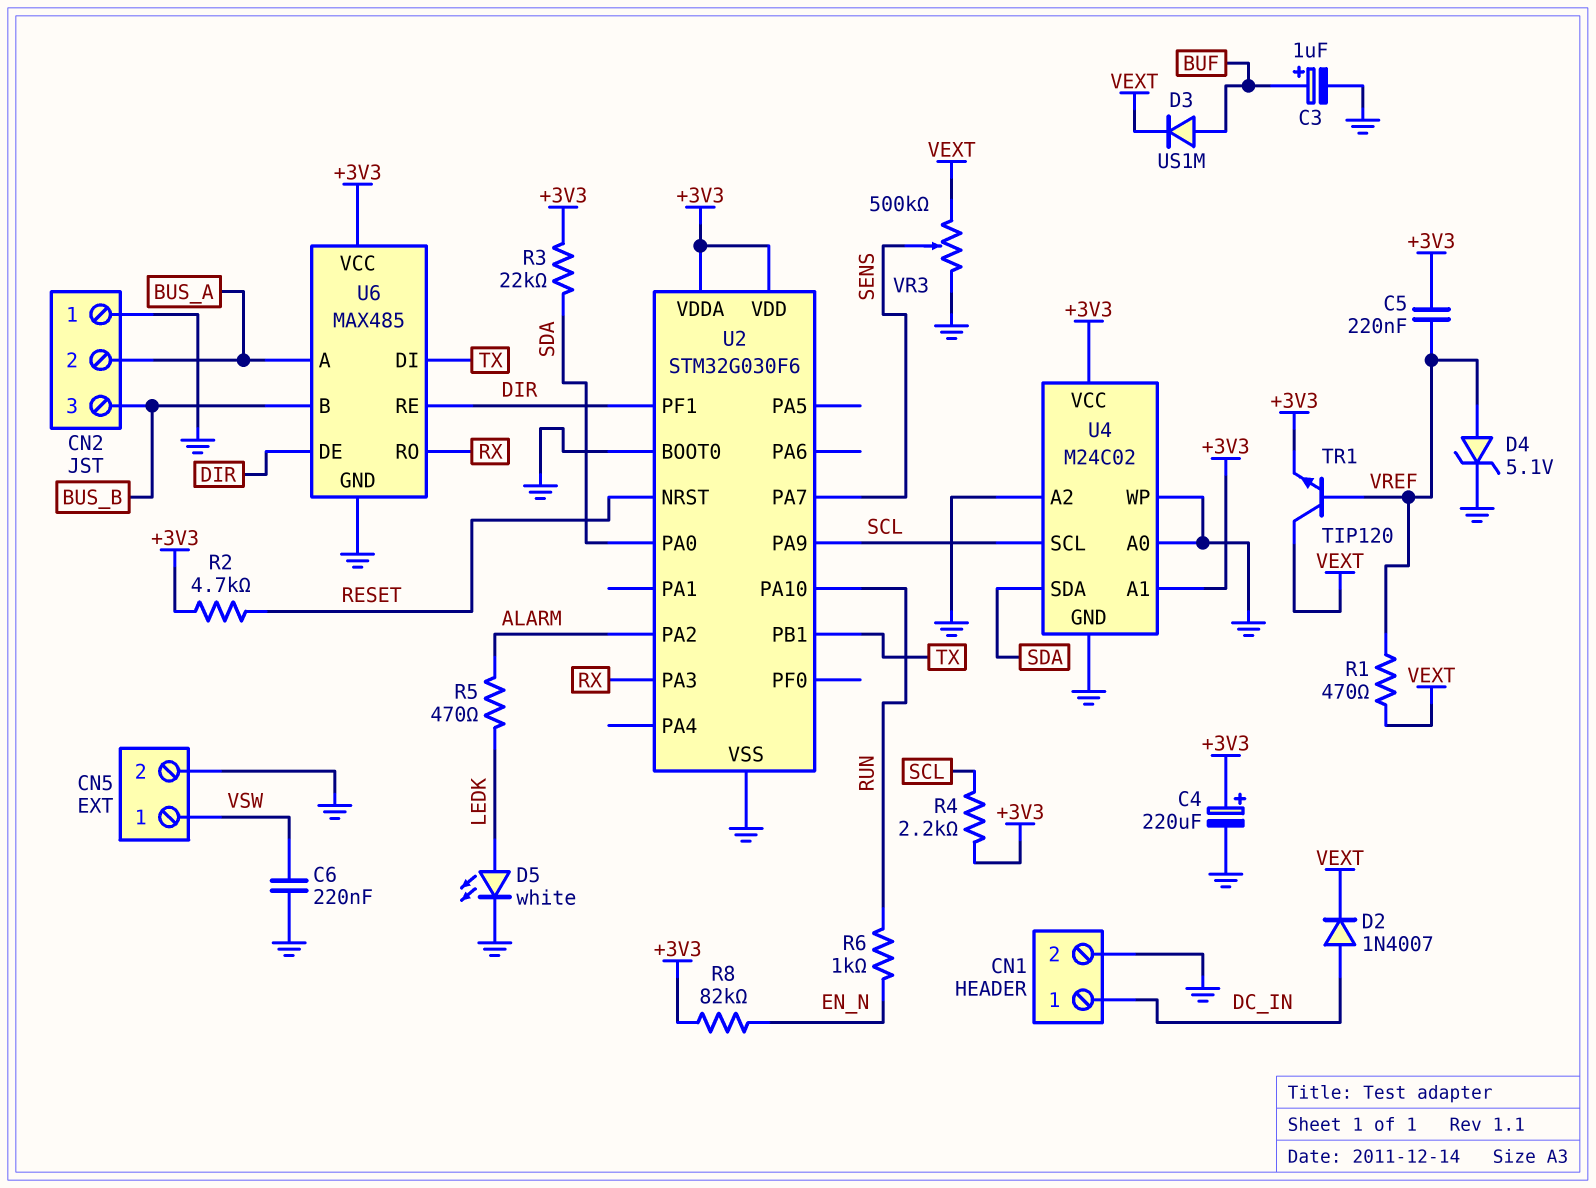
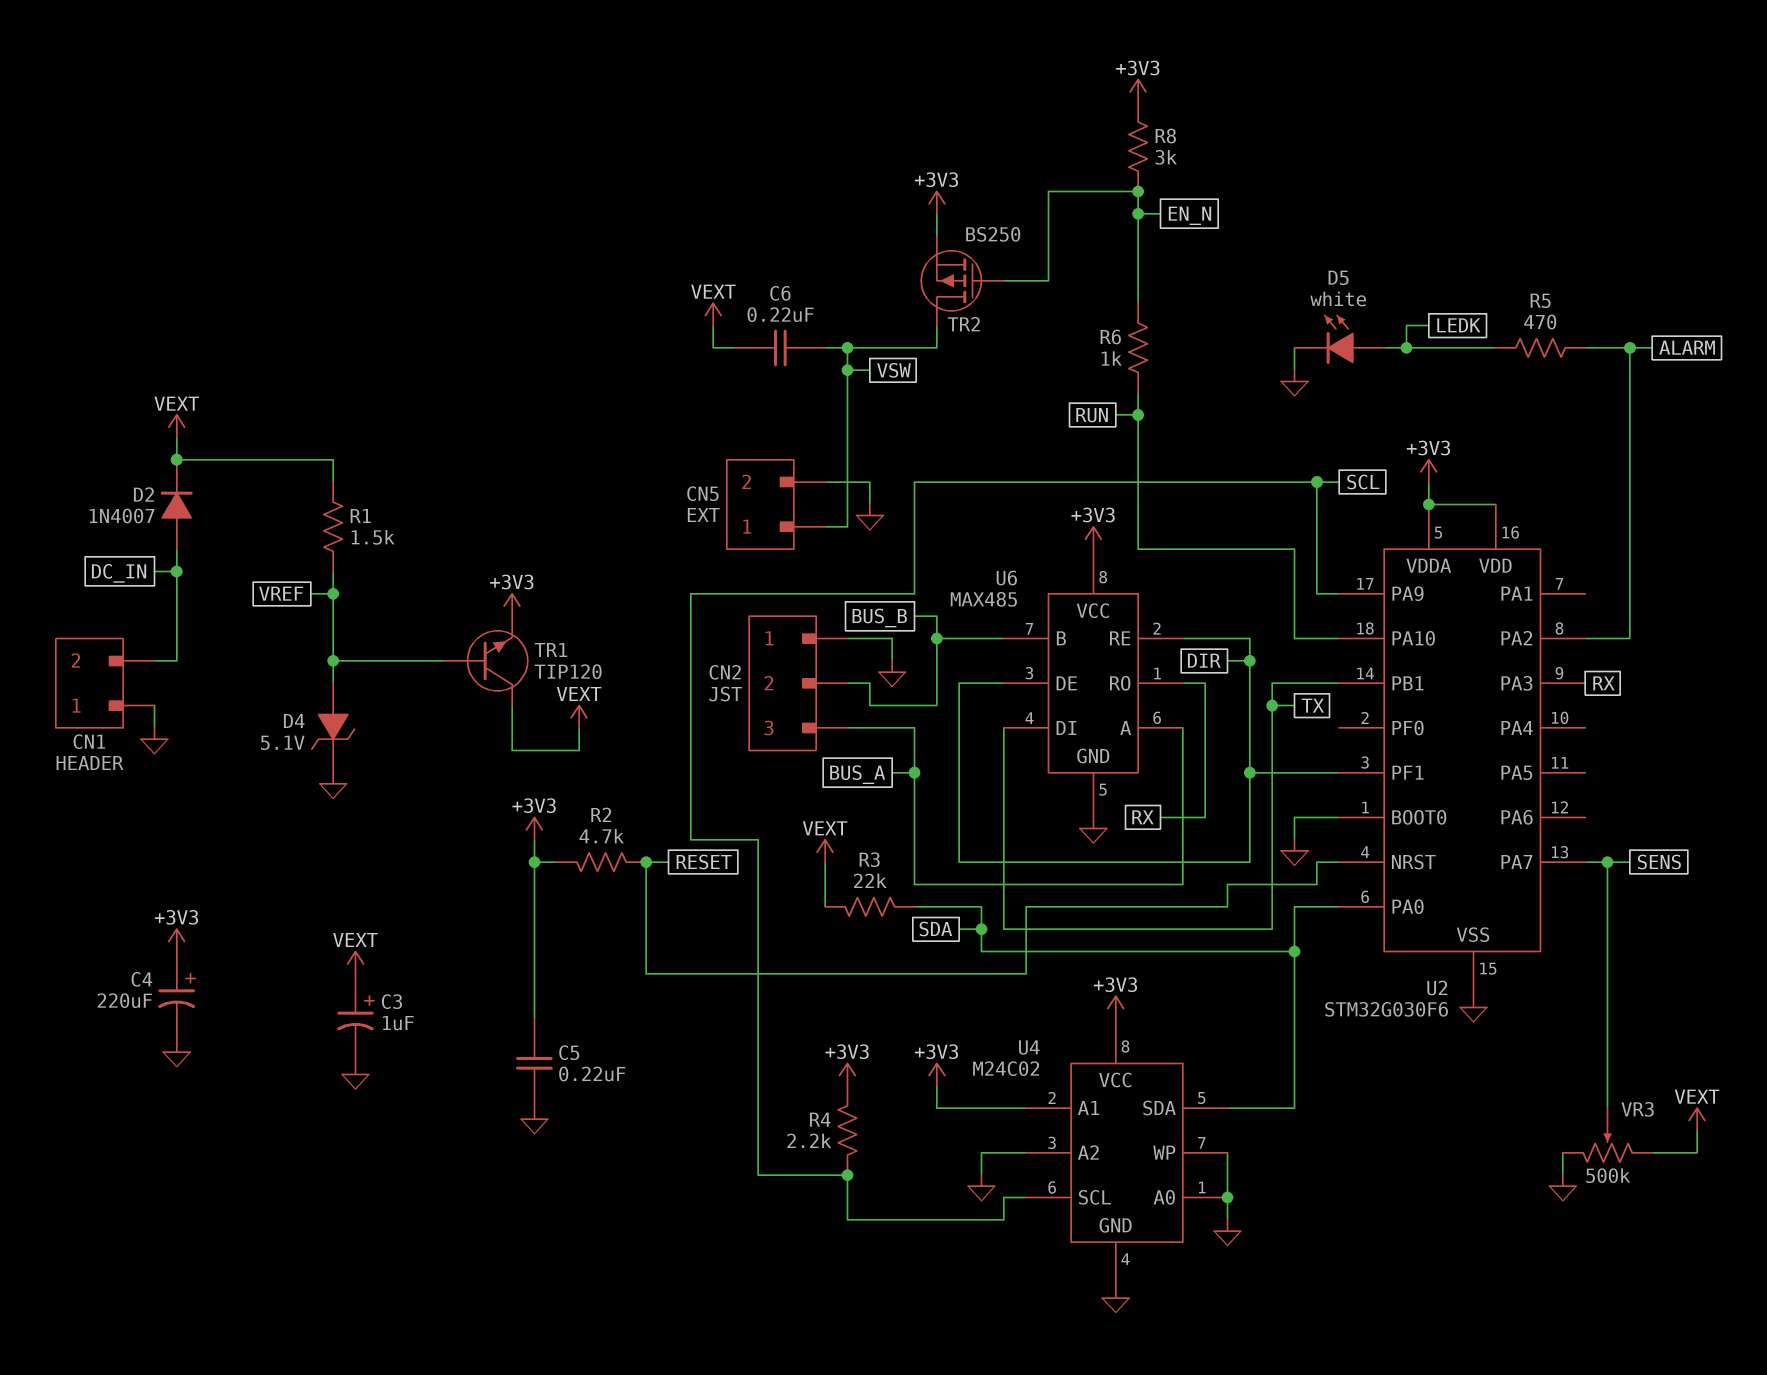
C3: 1uF (plus BUF, minus GND) -> 1uF (plus VEXT, minus GND)
C5: 220nF (+3V3, VREF) -> 220nF (+3V3, GND)
C6: 220nF (GND, VSW) -> 220nF (VEXT, VSW)
CN1 pin 1: DC_IN -> GND
CN1 pin 2: GND -> DC_IN
CN2 pin 2: BUS_A -> BUS_B
CN2 pin 3: BUS_B -> BUS_A
D3: diode US1M (A BUF, K VEXT) -> none
R1: 470 (VEXT, VREF) -> 1.5k (VEXT, VREF)
R3: 22k (+3V3, SDA) -> 22k (SDA, VEXT)
R8: 82k (+3V3, EN_N) -> 3k (+3V3, EN_N)
TR2: none -> PMOS BS250 (G EN_N, D VSW, S +3V3)

